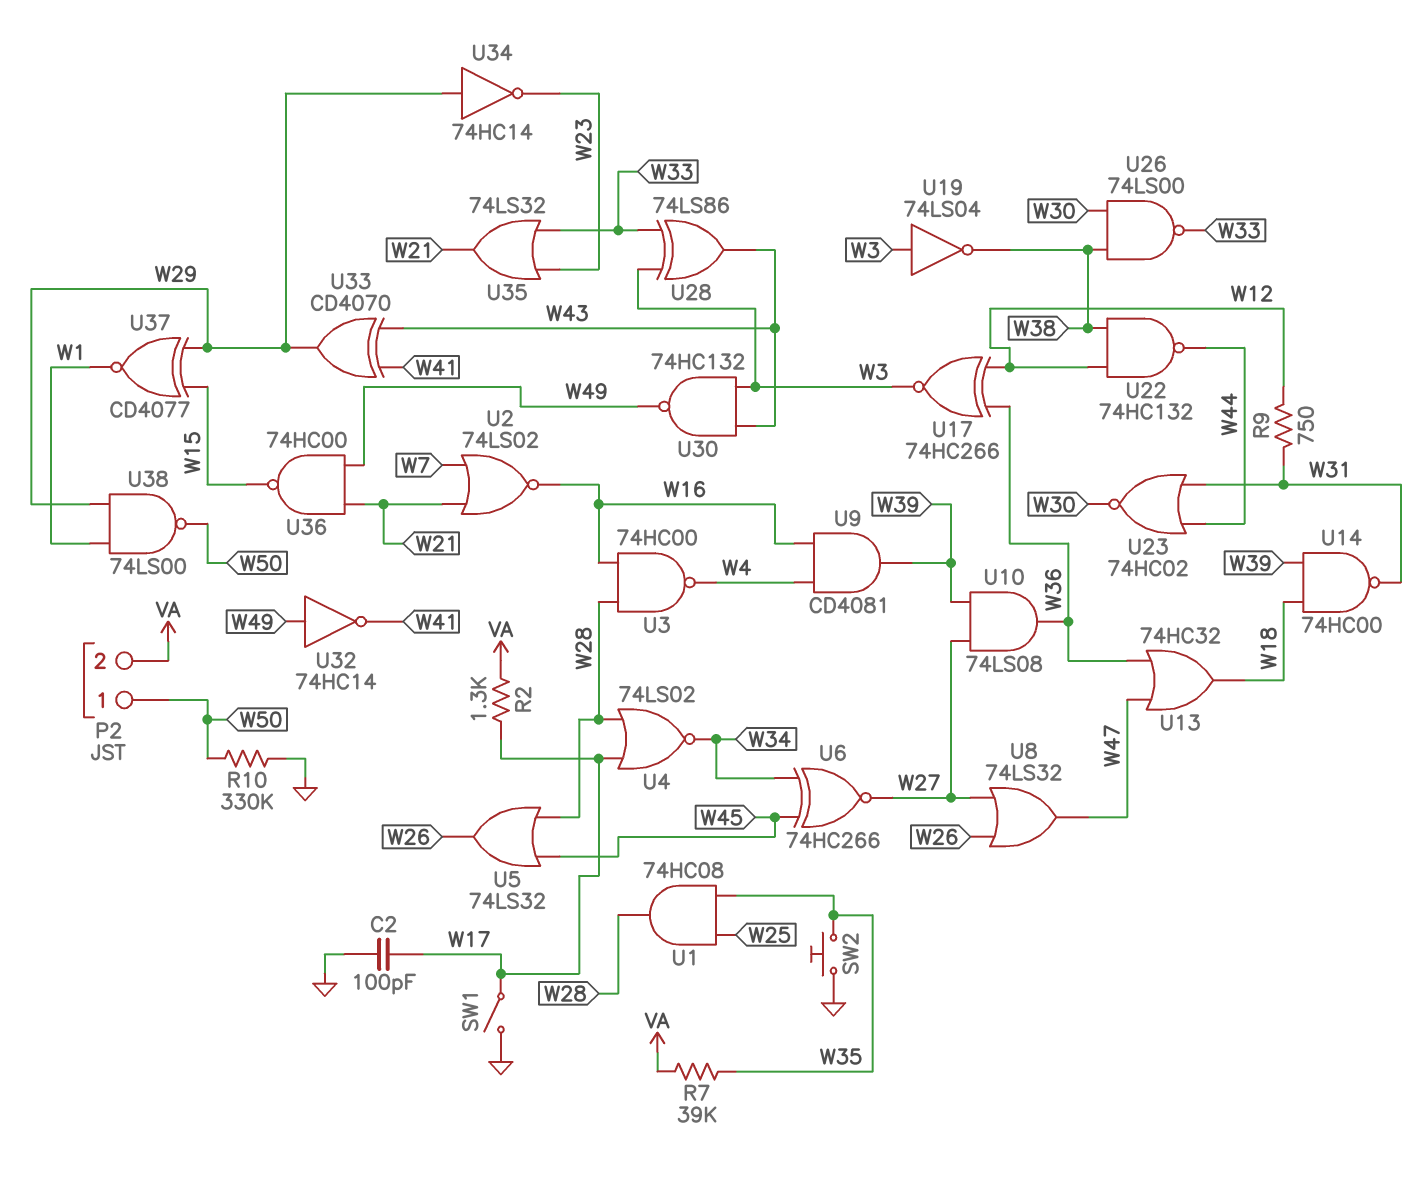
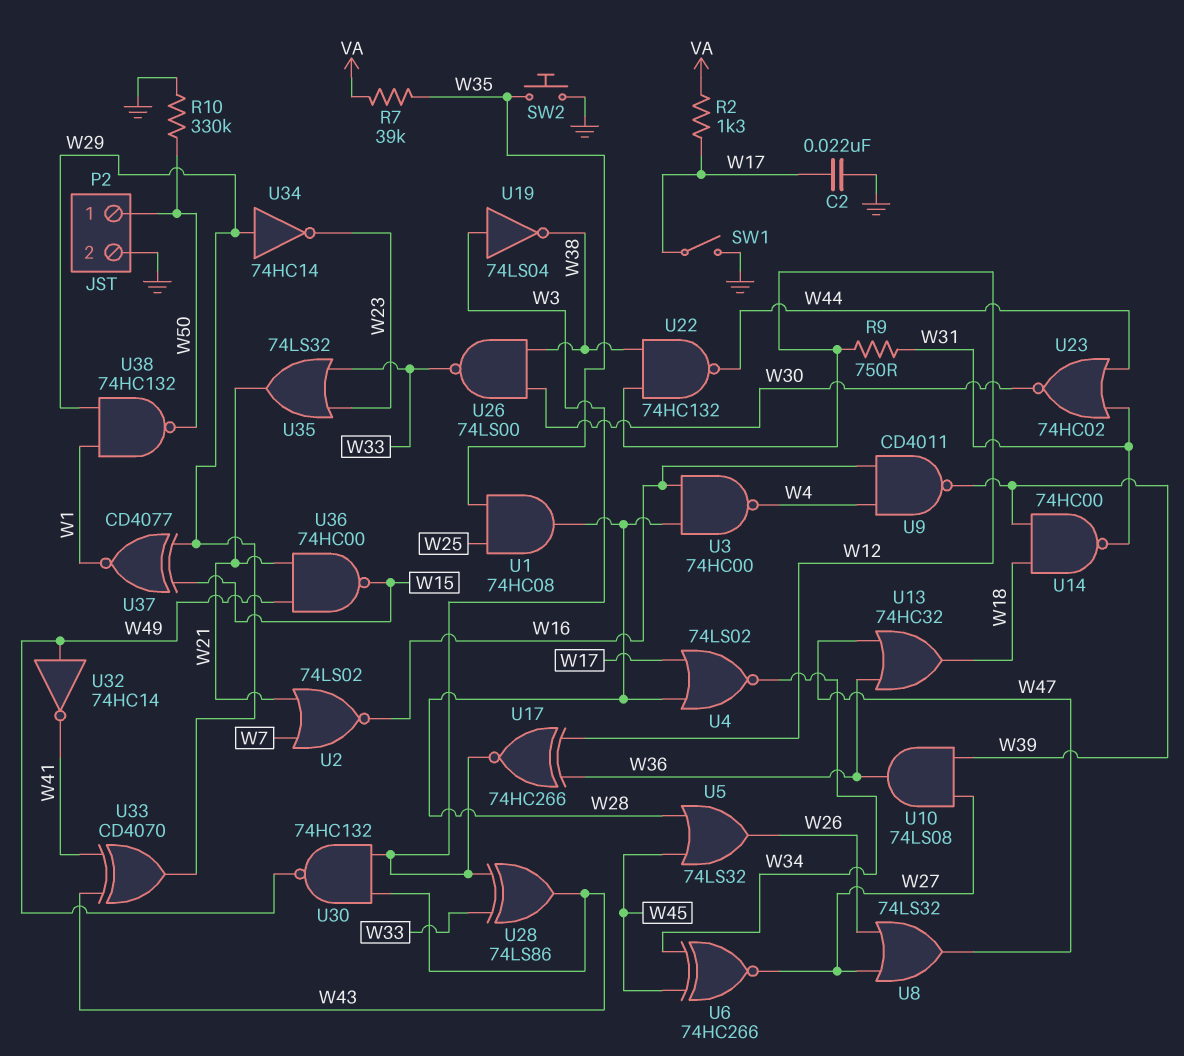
C2: 100pF (GND, W17) -> 22nF (GND, W17)
P2 pin 2: VA -> GND
U9: AND CD4081 (in W4, in W16, out W39) -> NAND CD4011 (in W4, in W16, out W39)
U38: NAND 74LS00 (in W1, in W29, out W50) -> NAND 74HC132 (in W1, in W29, out W50)

